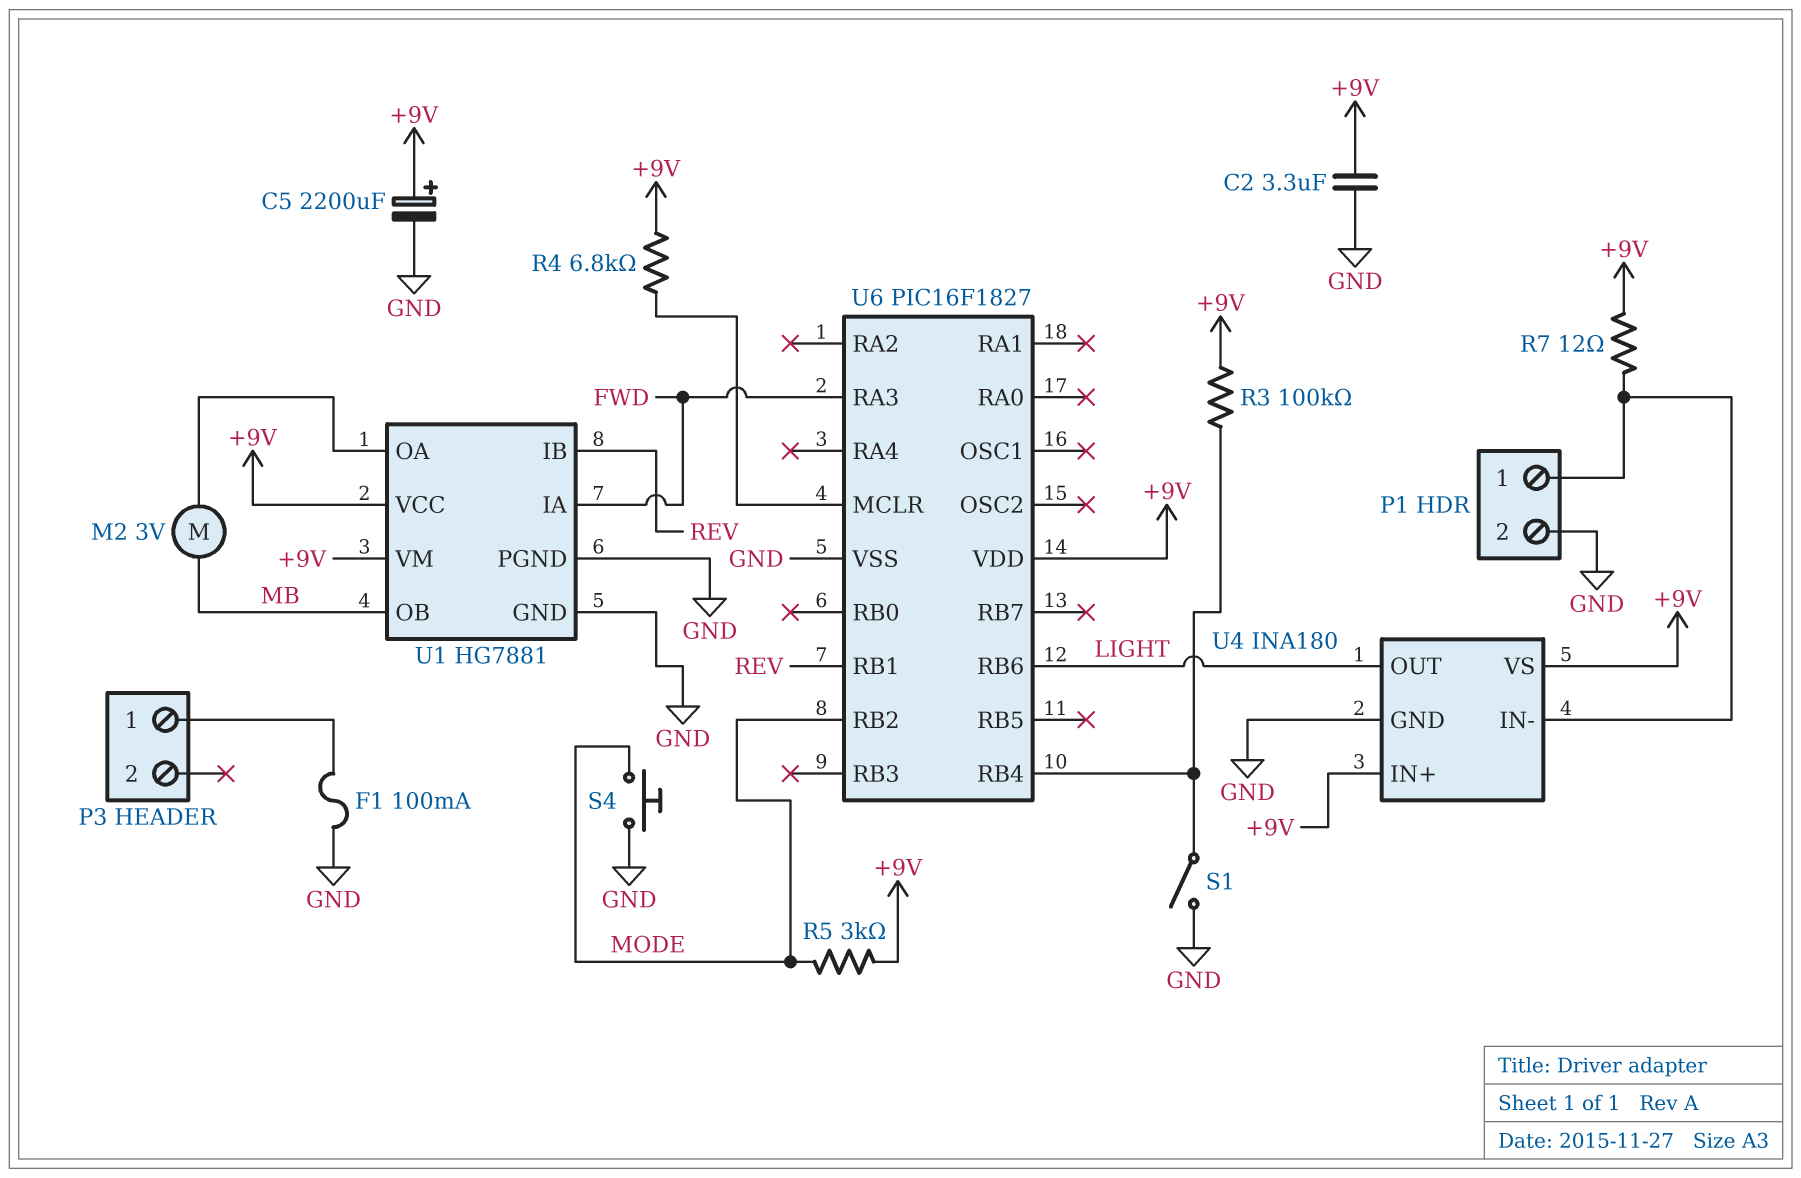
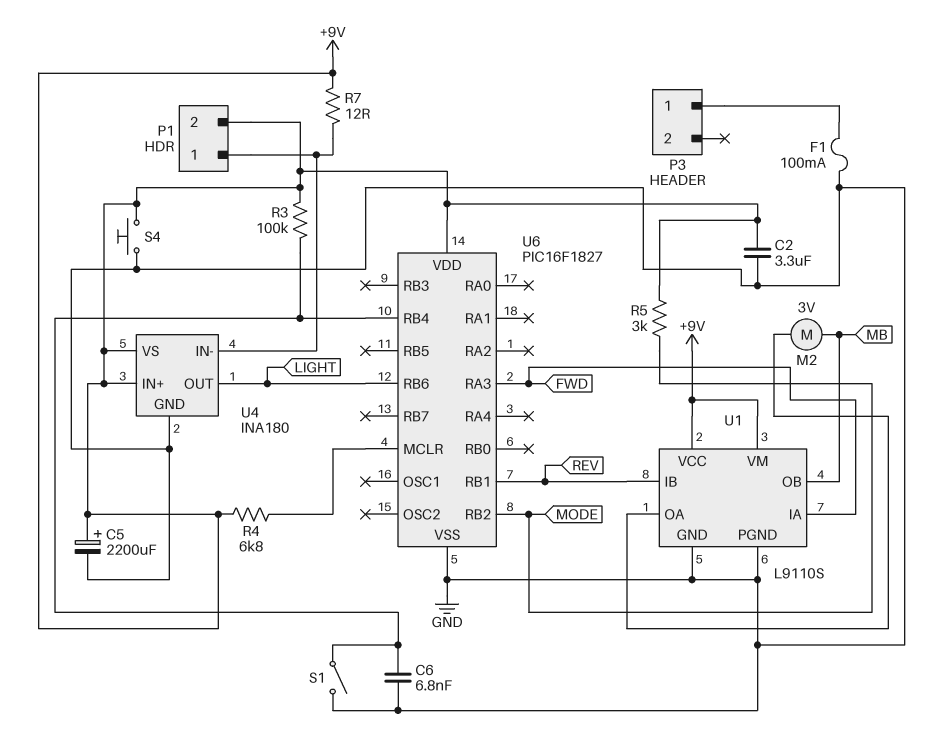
C6: none -> 6.8nF (GND, U6/RB4)
P1 pin 2: GND -> +9V
S4: button (GND, MODE) -> button (+9V, GND)
U1: HG7881 -> L9110S

